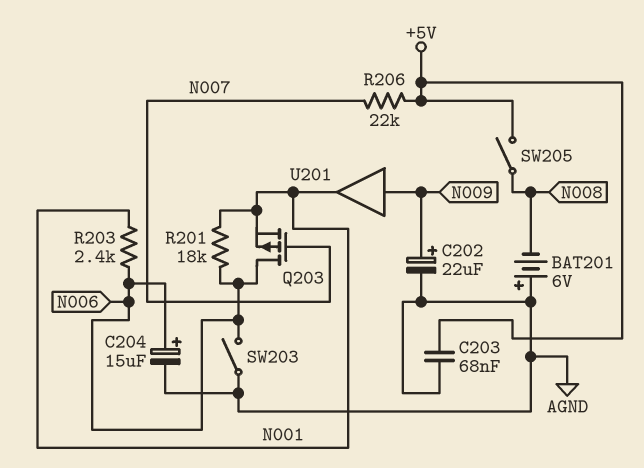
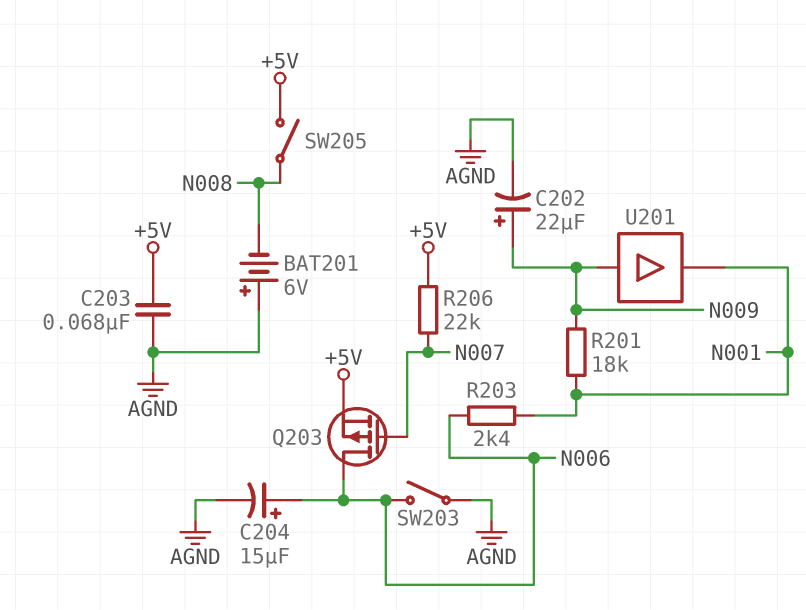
Q203: PMOS (G N007, D N006, S N001) -> PMOS (G N007, D N006, S +5V)
R201: 18k (N001, N006) -> 18k (N001, N009)

